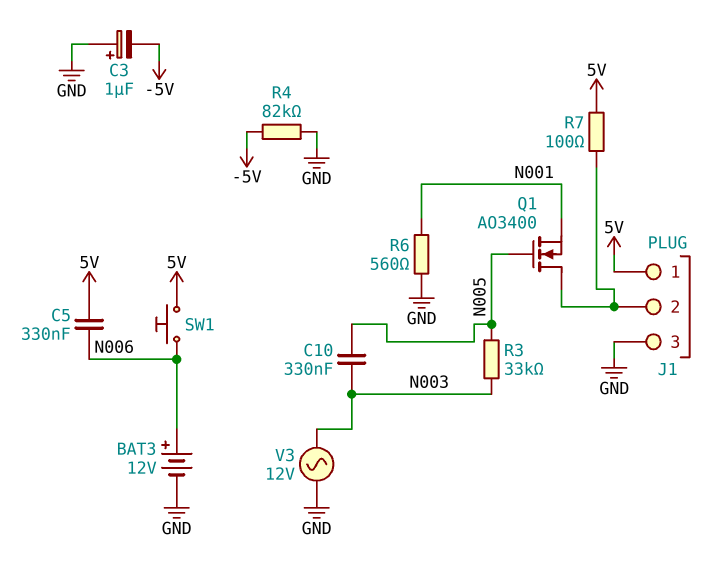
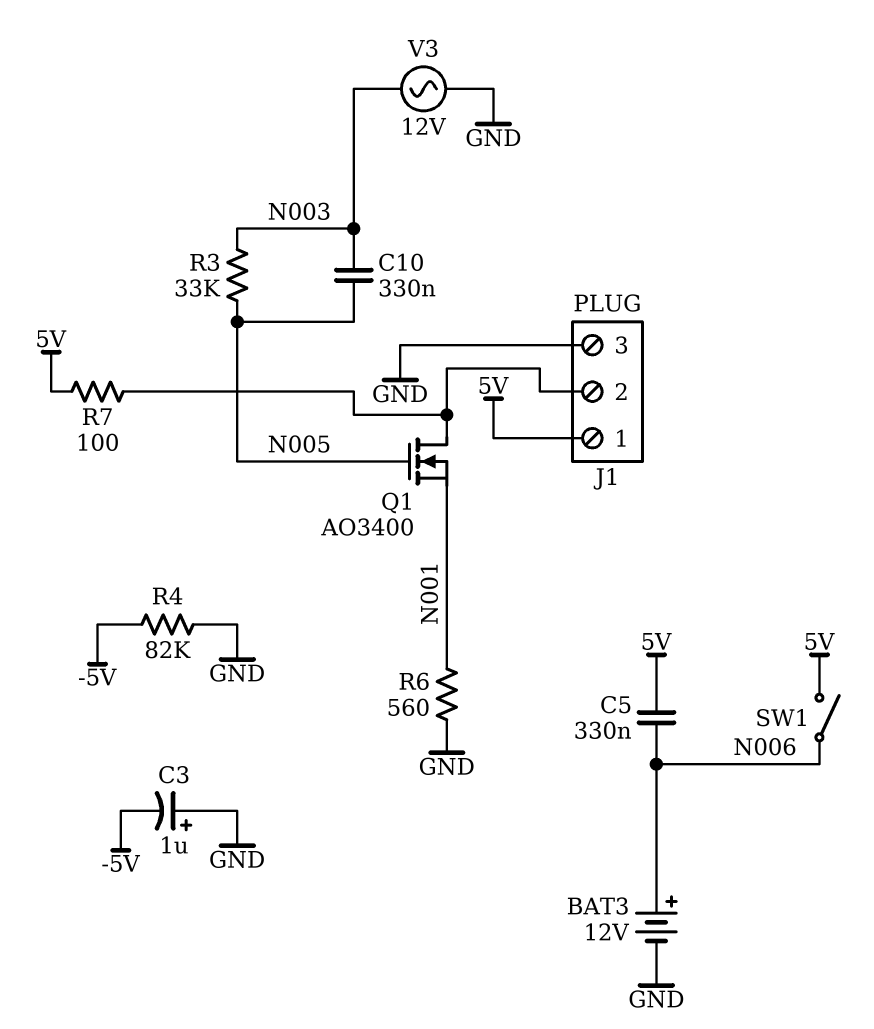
SW1: button (5V, N006) -> switch (5V, N006)

